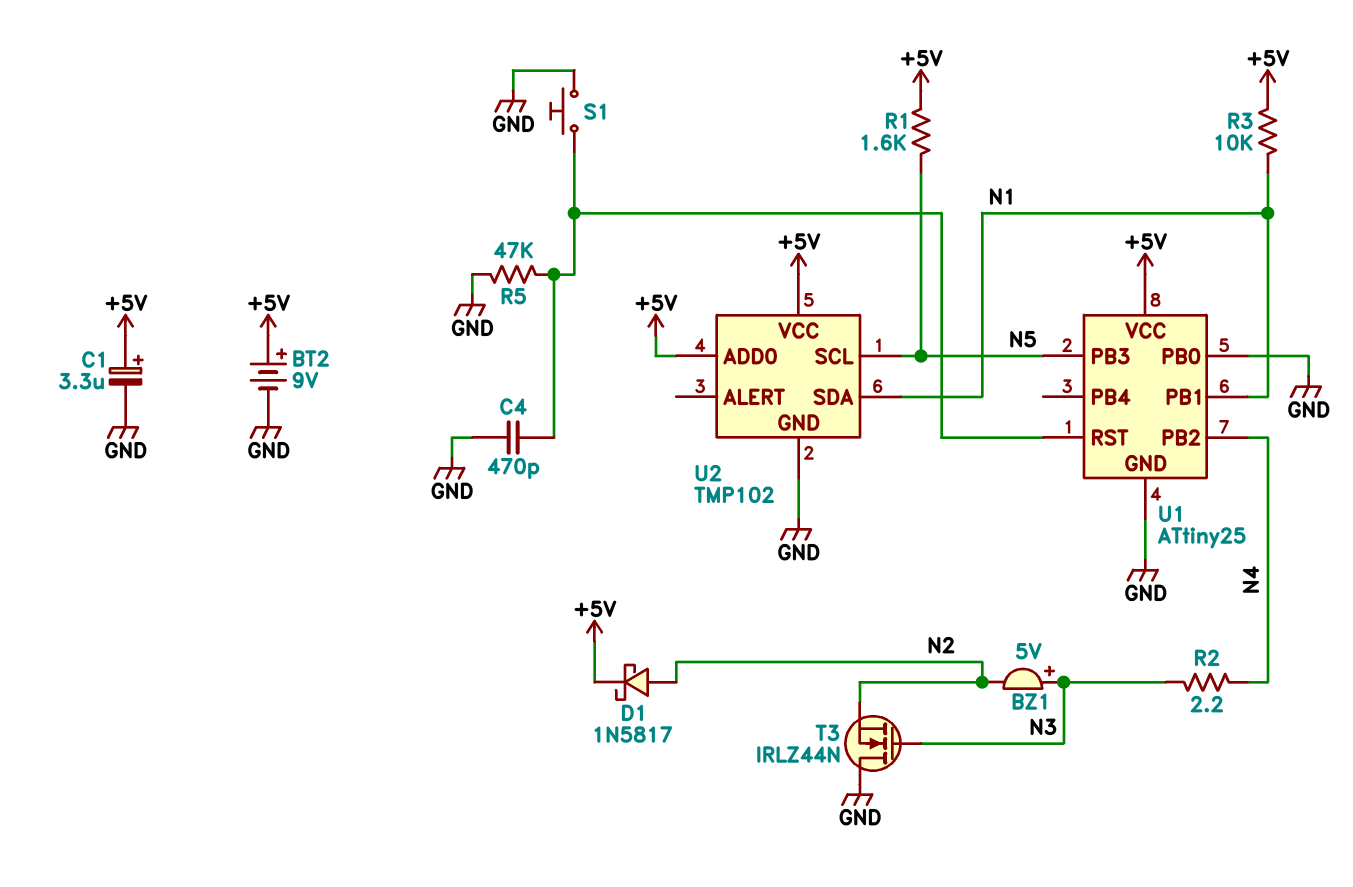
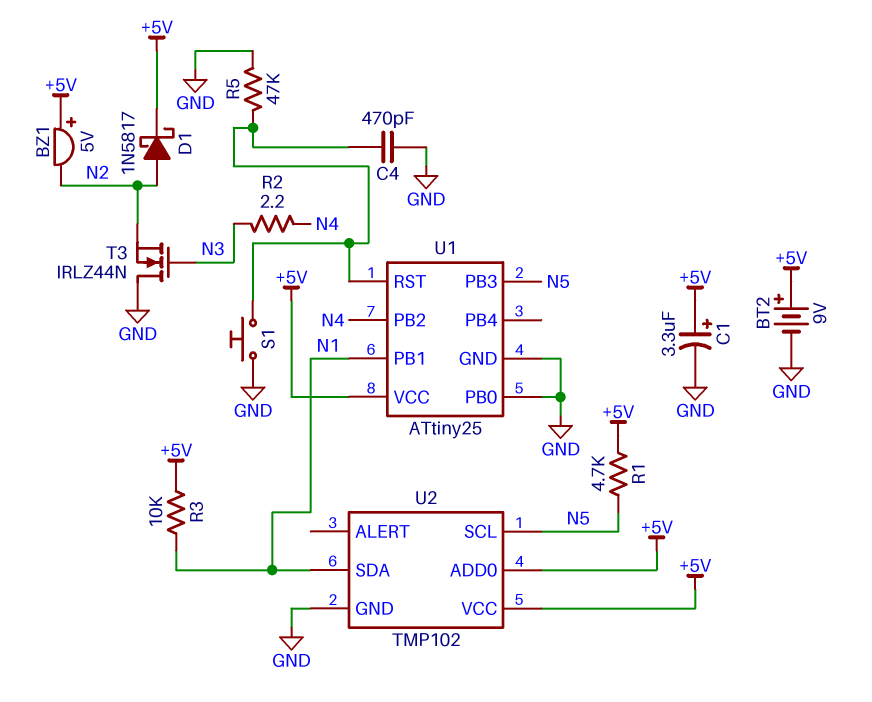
BZ1: buzzer 5V (plus N3, minus N2) -> buzzer 5V (plus +5V, minus N2)
R1: 1.6k (+5V, N5) -> 4.7k (+5V, N5)

